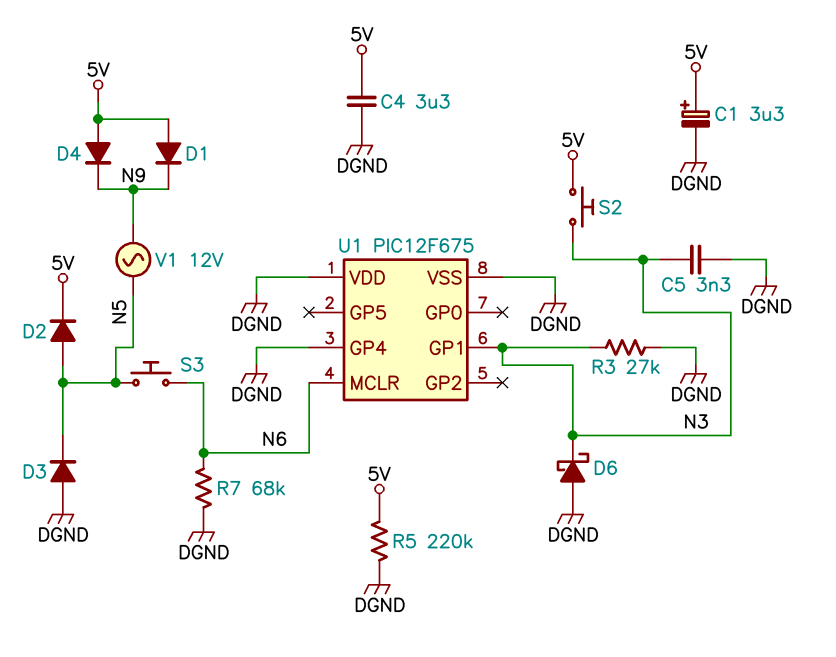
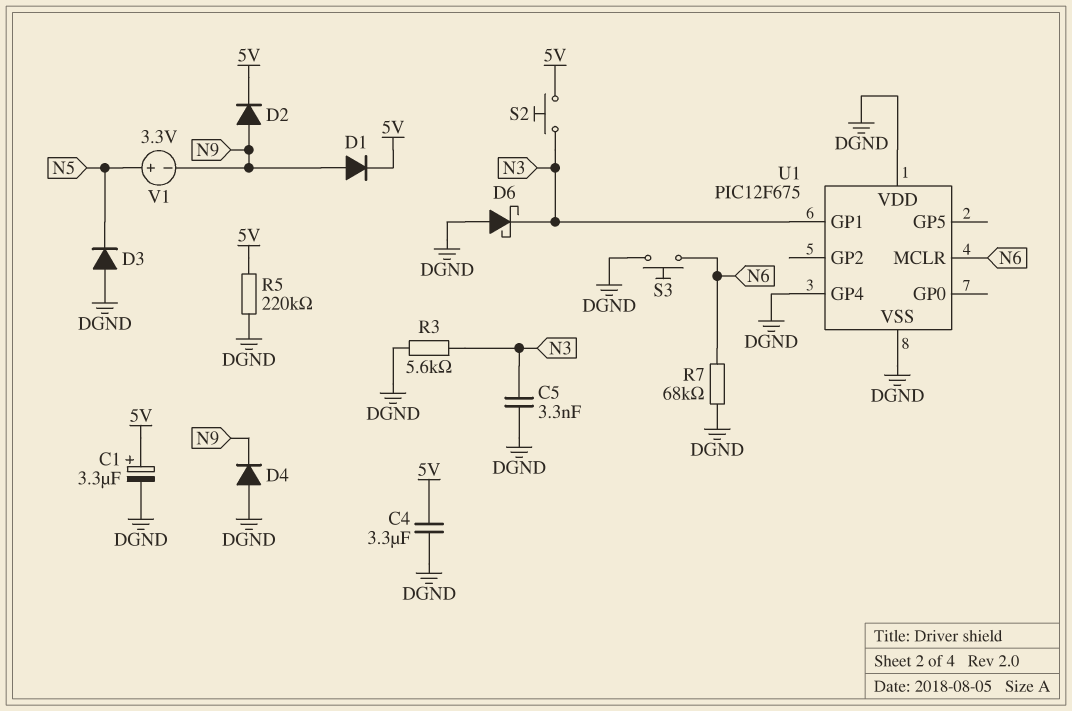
D1: diode (A 5V, K N9) -> diode (A N9, K 5V)
D2: diode (A N5, K 5V) -> diode (A N9, K 5V)
D4: diode (A 5V, K N9) -> diode (A DGND, K N9)
R3: 27k (DGND, N3) -> 5.6k (DGND, N3)
S3: button (N5, N6) -> button (DGND, N6)
V1: AC 12V (N5, N9) -> 3.3V (plus N5, minus N9)

